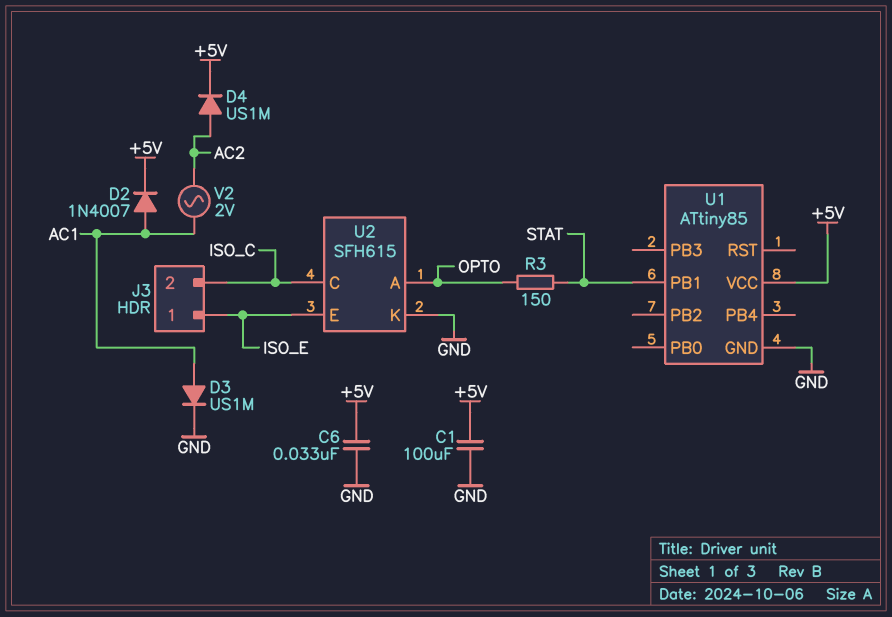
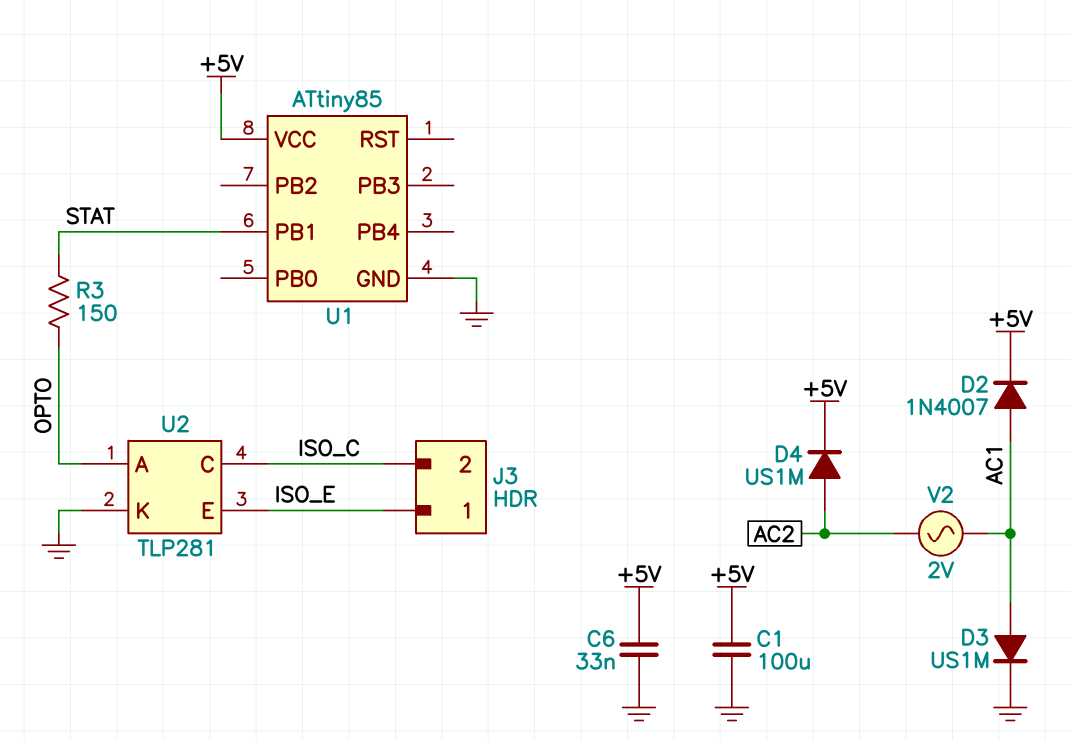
U2: SFH615 -> TLP281

